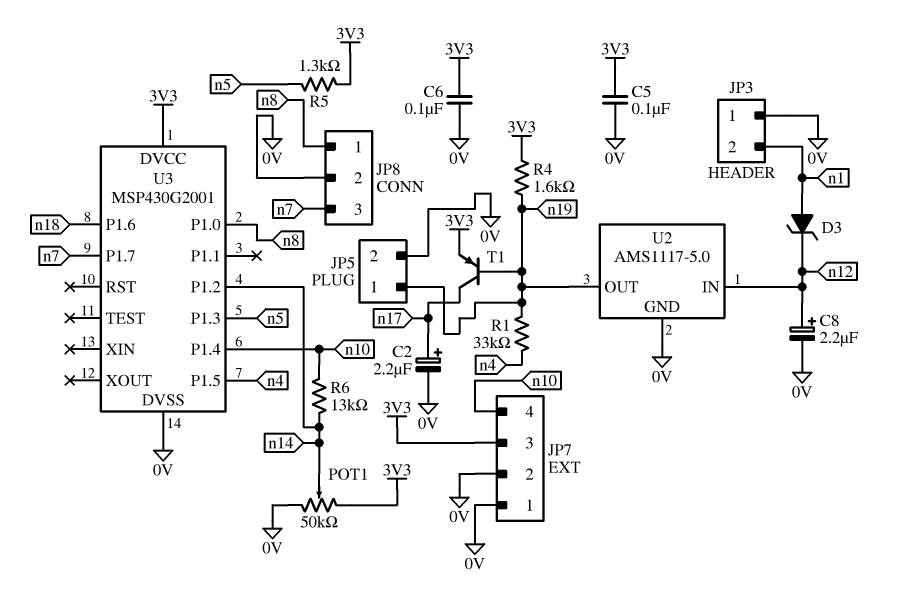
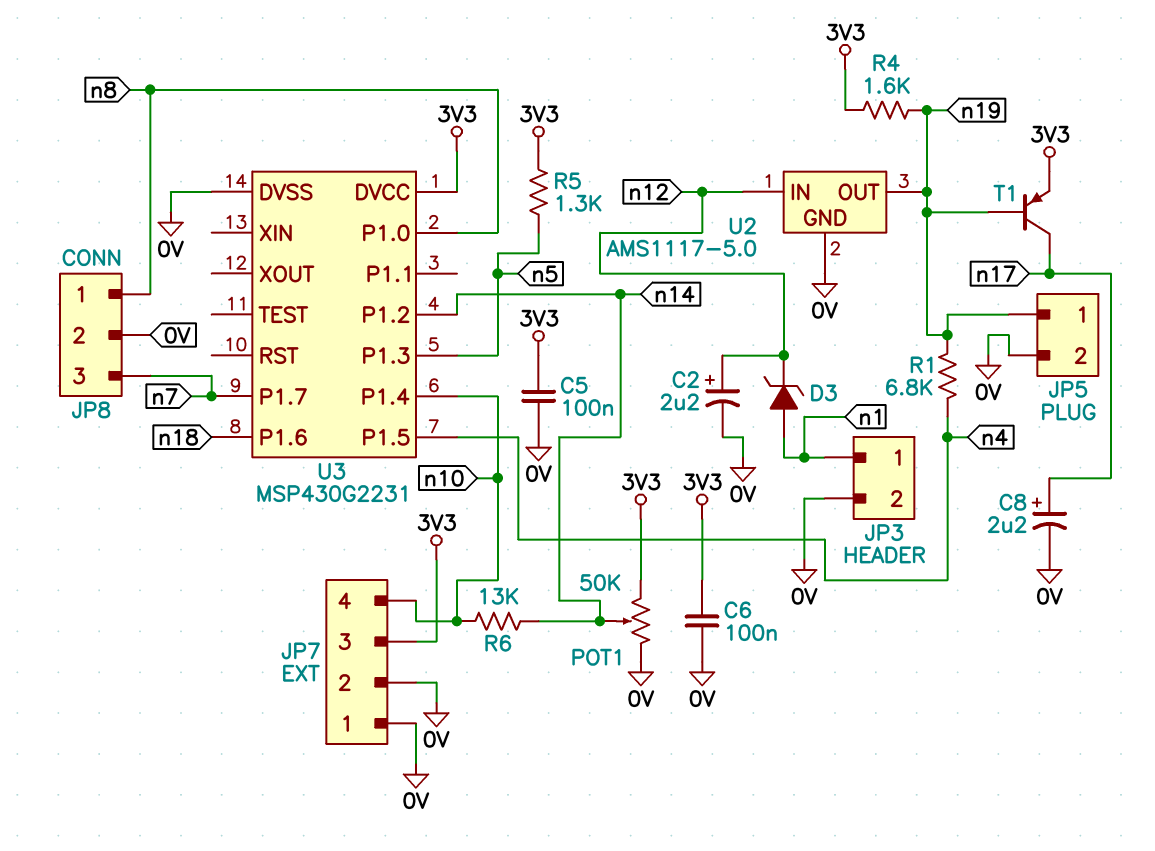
C2: 2.2uF (plus n17, minus 0V) -> 2.2uF (plus n12, minus 0V)
C8: 2.2uF (plus n12, minus 0V) -> 2.2uF (plus n17, minus 0V)
JP3 pin 1: 0V -> n1
JP3 pin 2: n1 -> 0V
R1: 33k (n4, n19) -> 6.8k (n4, n19)
U3: MSP430G2001 -> MSP430G2231

